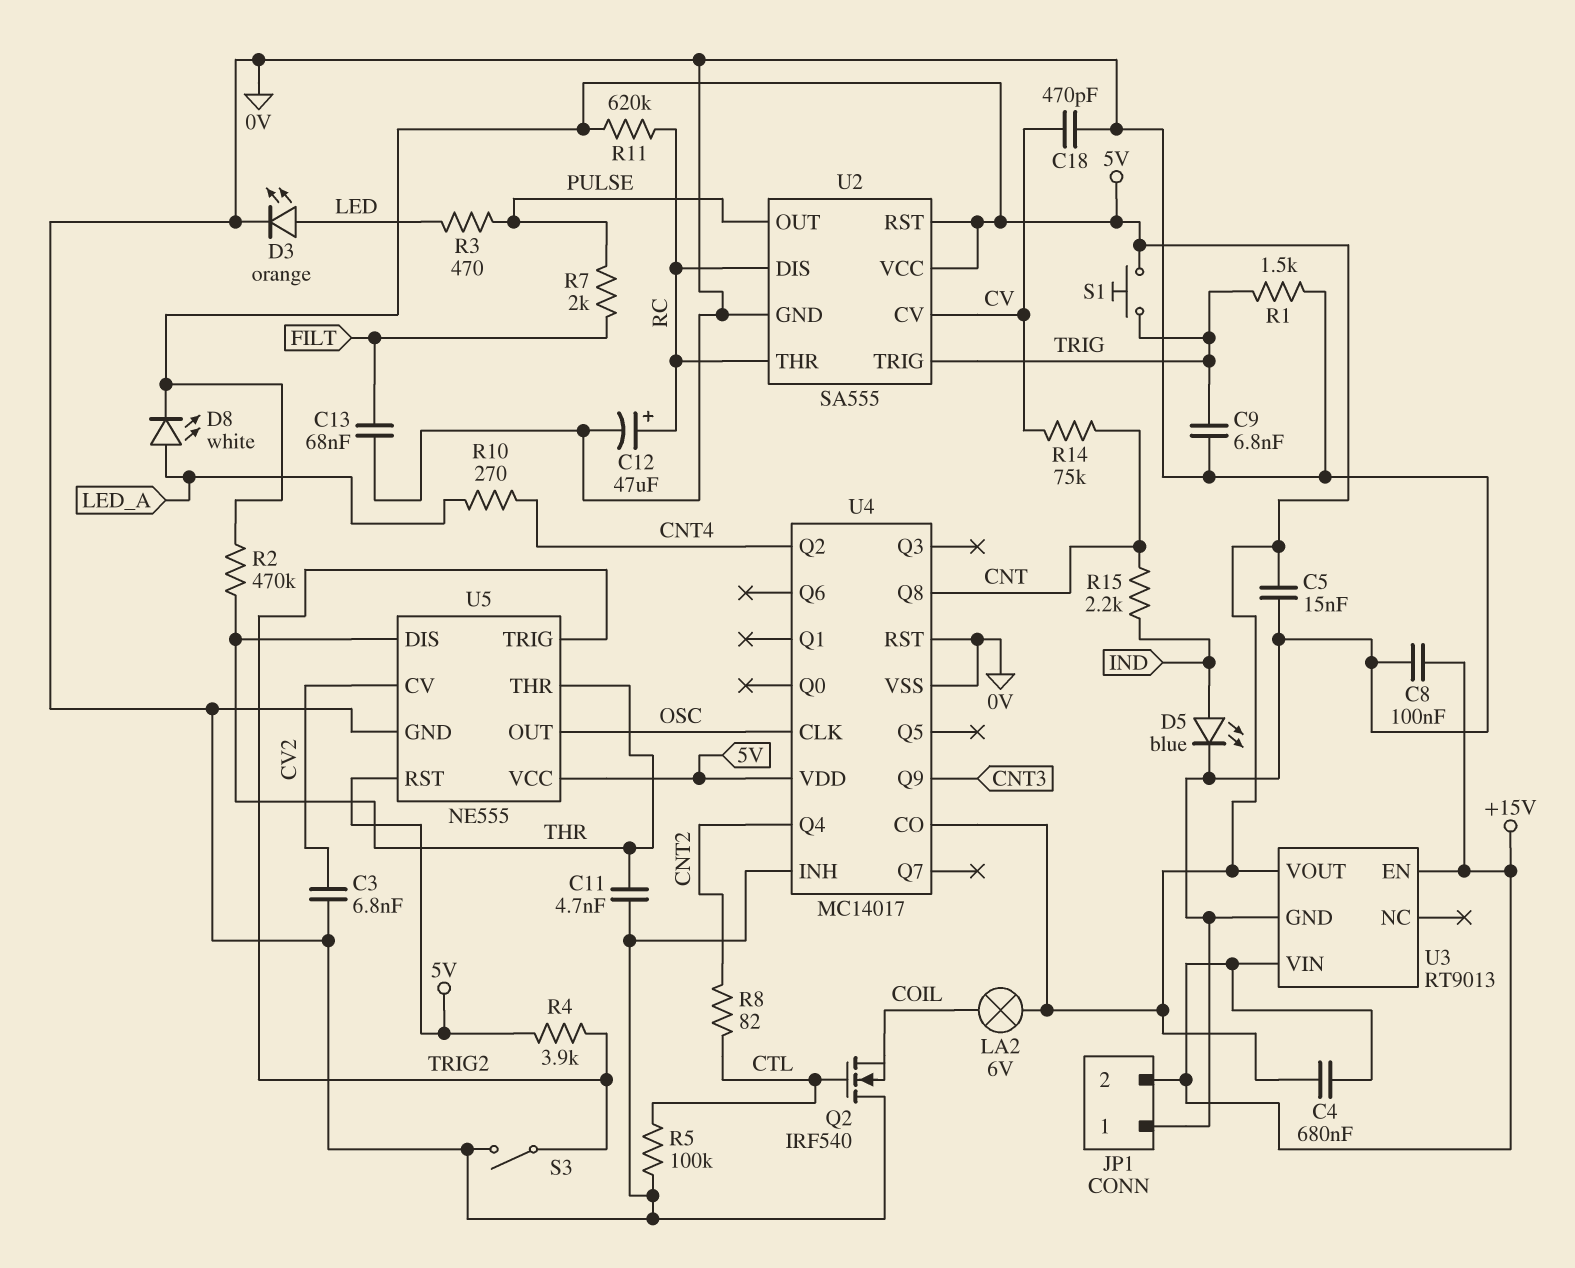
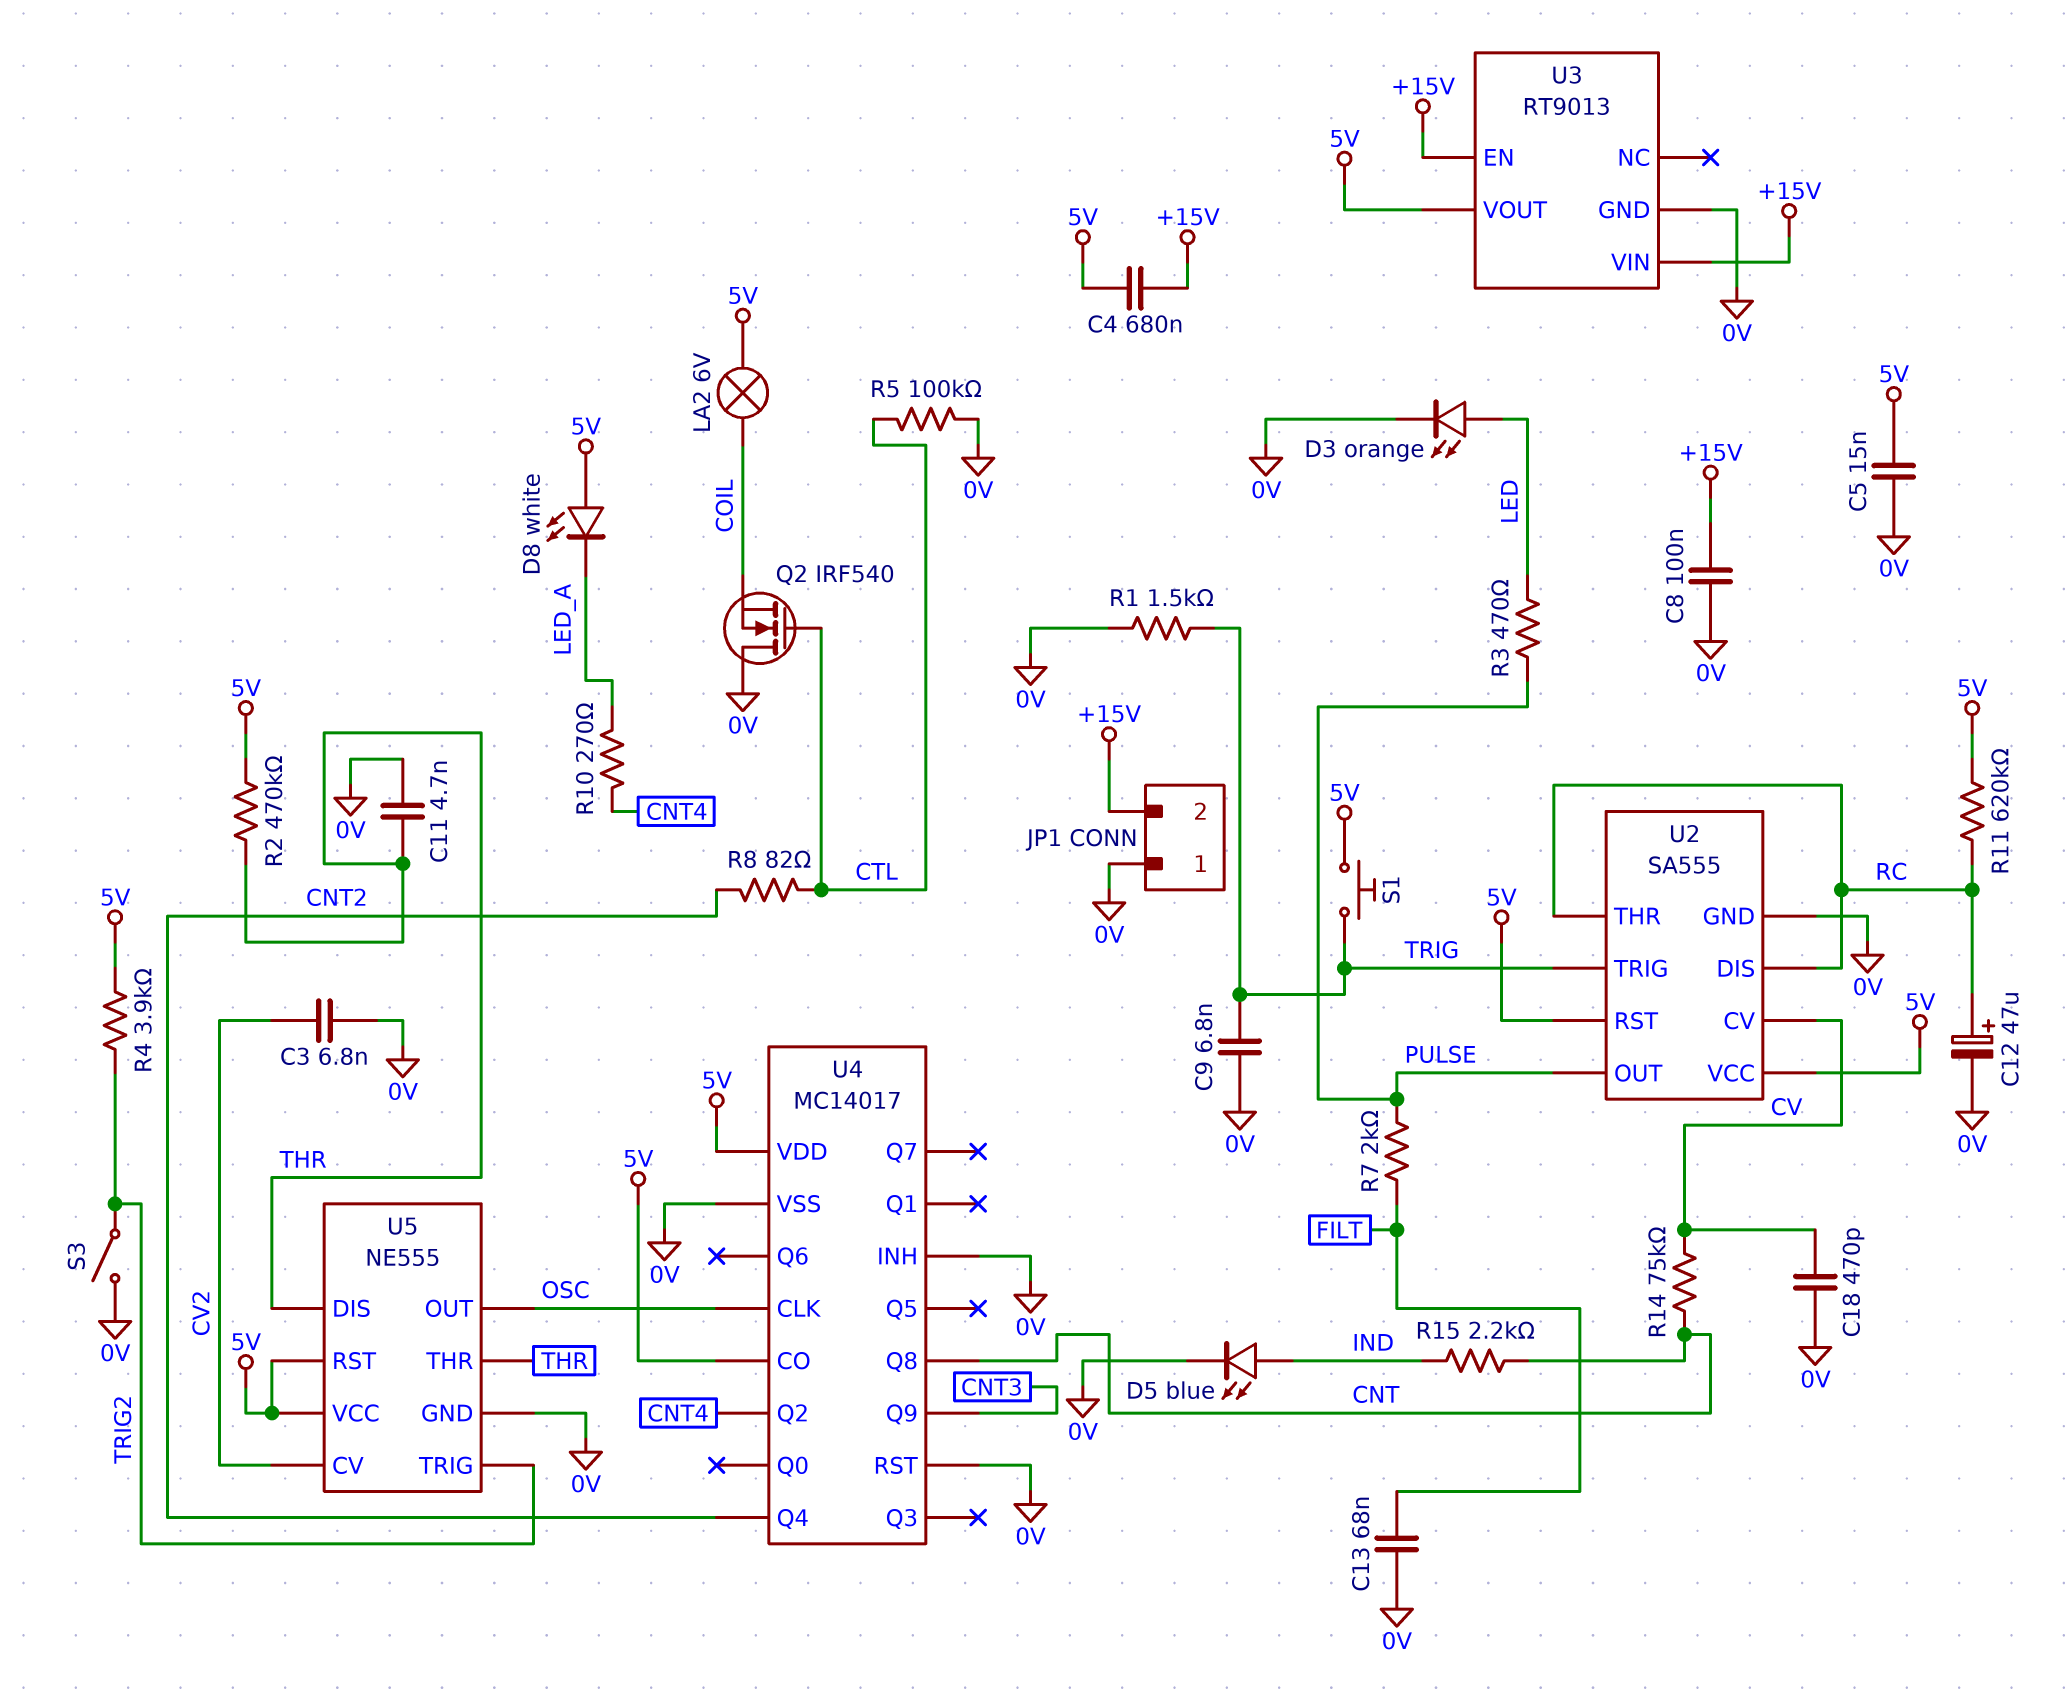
D8: LED white (A LED_A, K 5V) -> LED white (A 5V, K LED_A)

